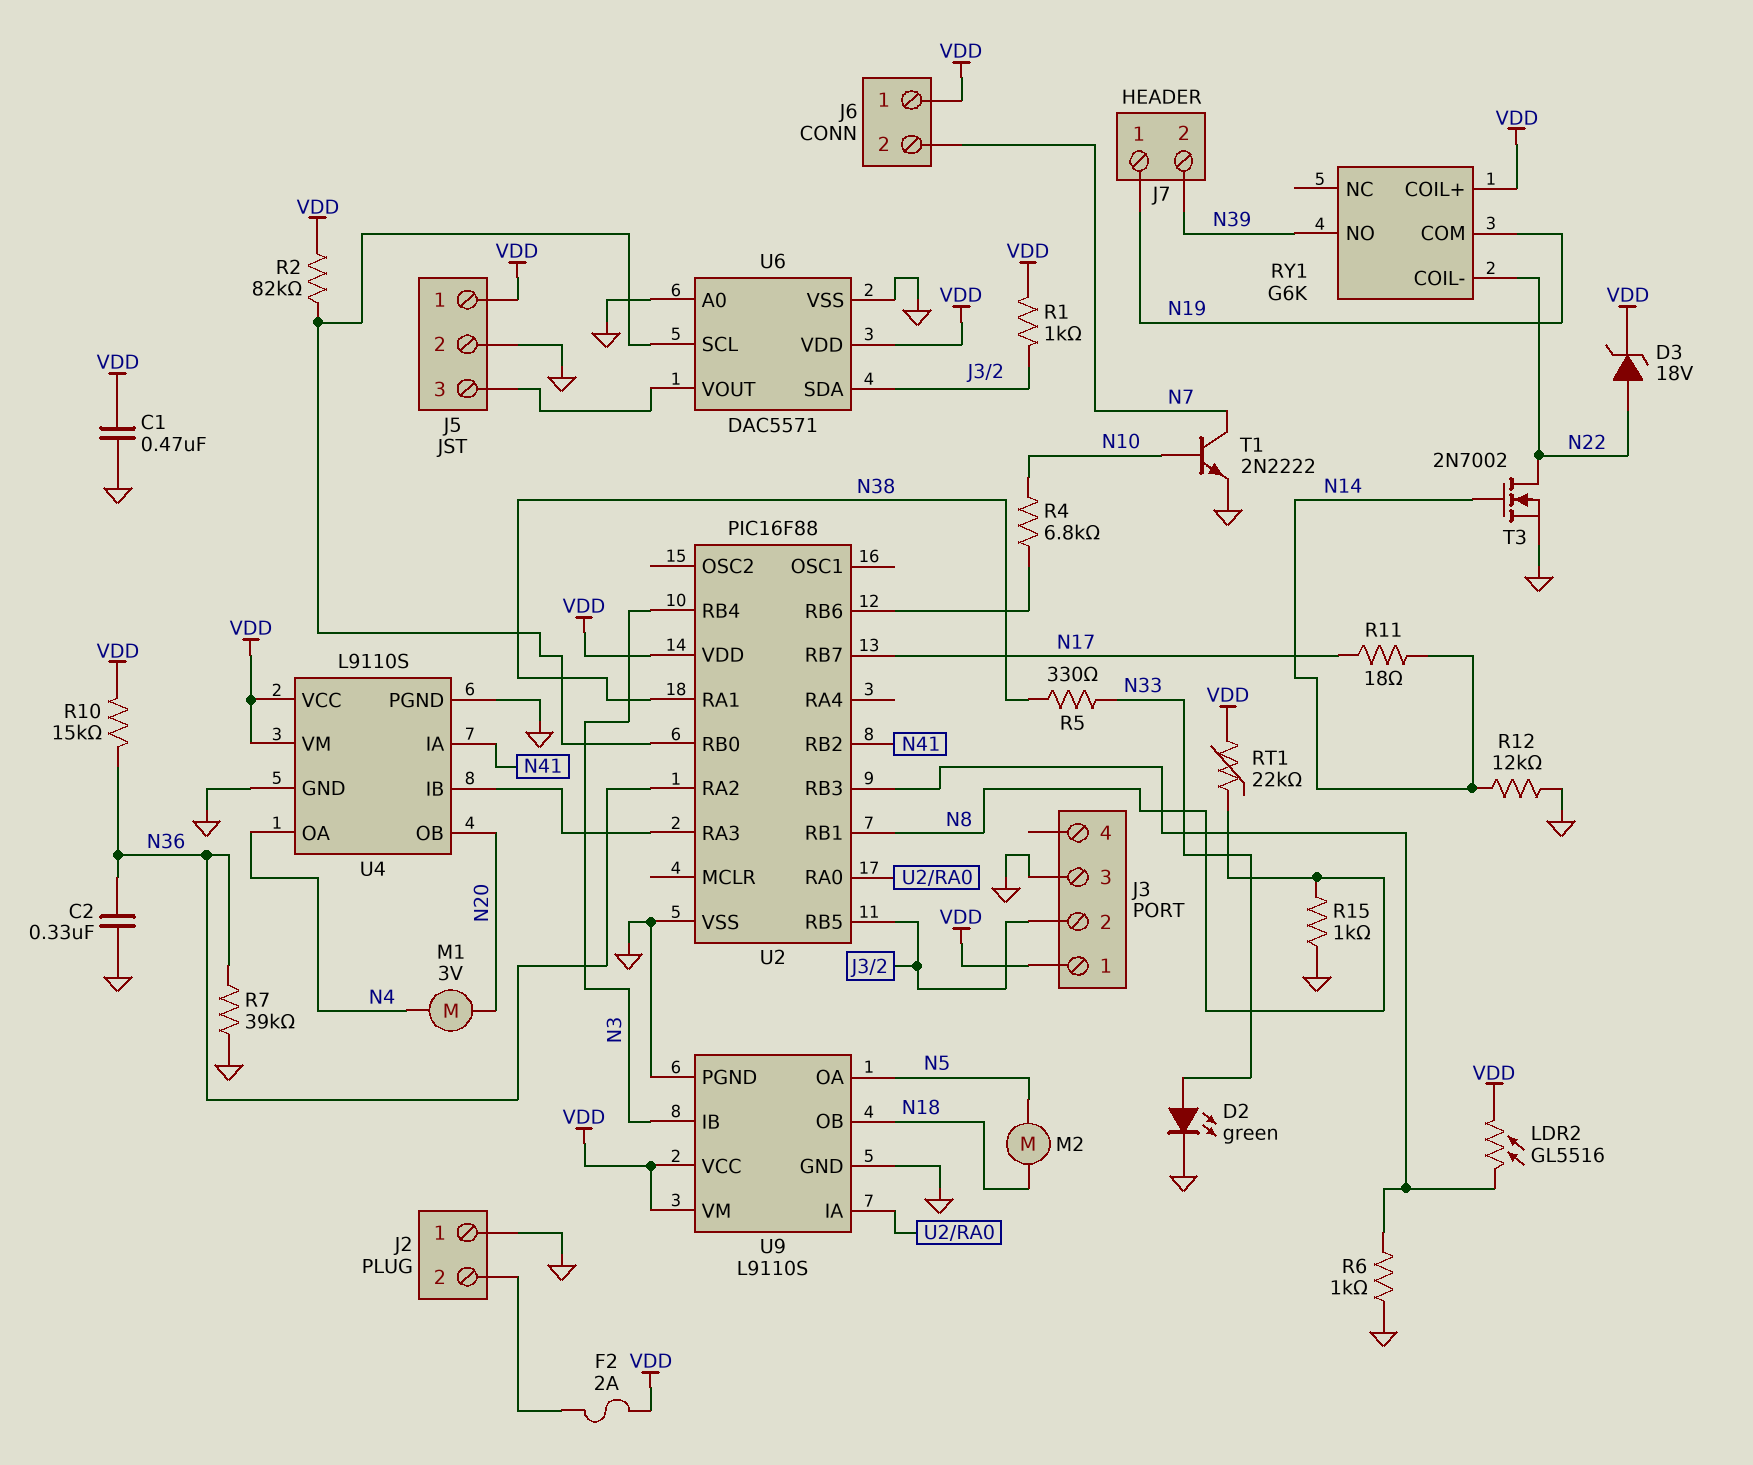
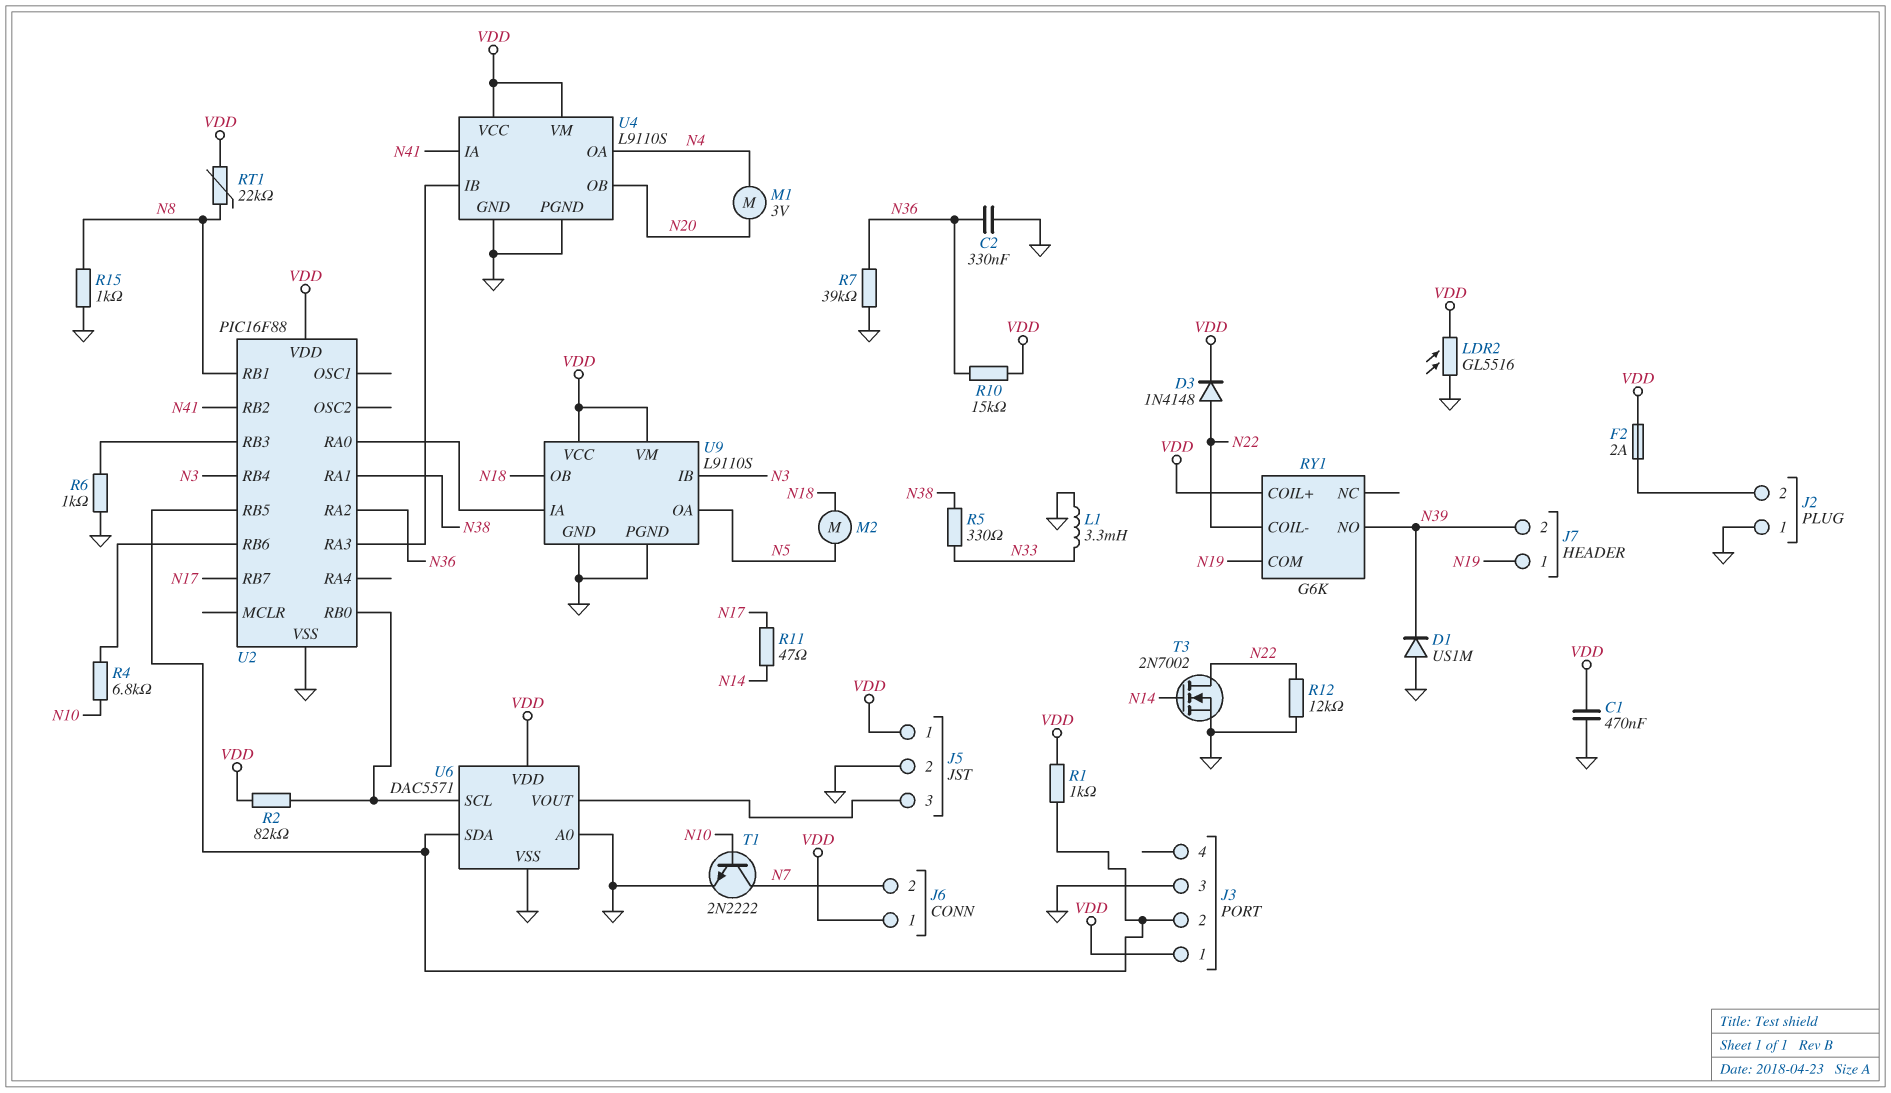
D1: none -> diode US1M (A GND, K N39)
D2: LED green (A N33, K GND) -> none
D3: zener 18V (A N22, K VDD) -> diode 1N4148 (A N22, K VDD)
L1: none -> 3.3mH (GND, N33)
LDR2: GL5516 (U2/RB3, VDD) -> GL5516 (GND, VDD)
R11: 18 (N14, N17) -> 47 (N14, N17)
R12: 12k (GND, N14) -> 12k (GND, N22)

